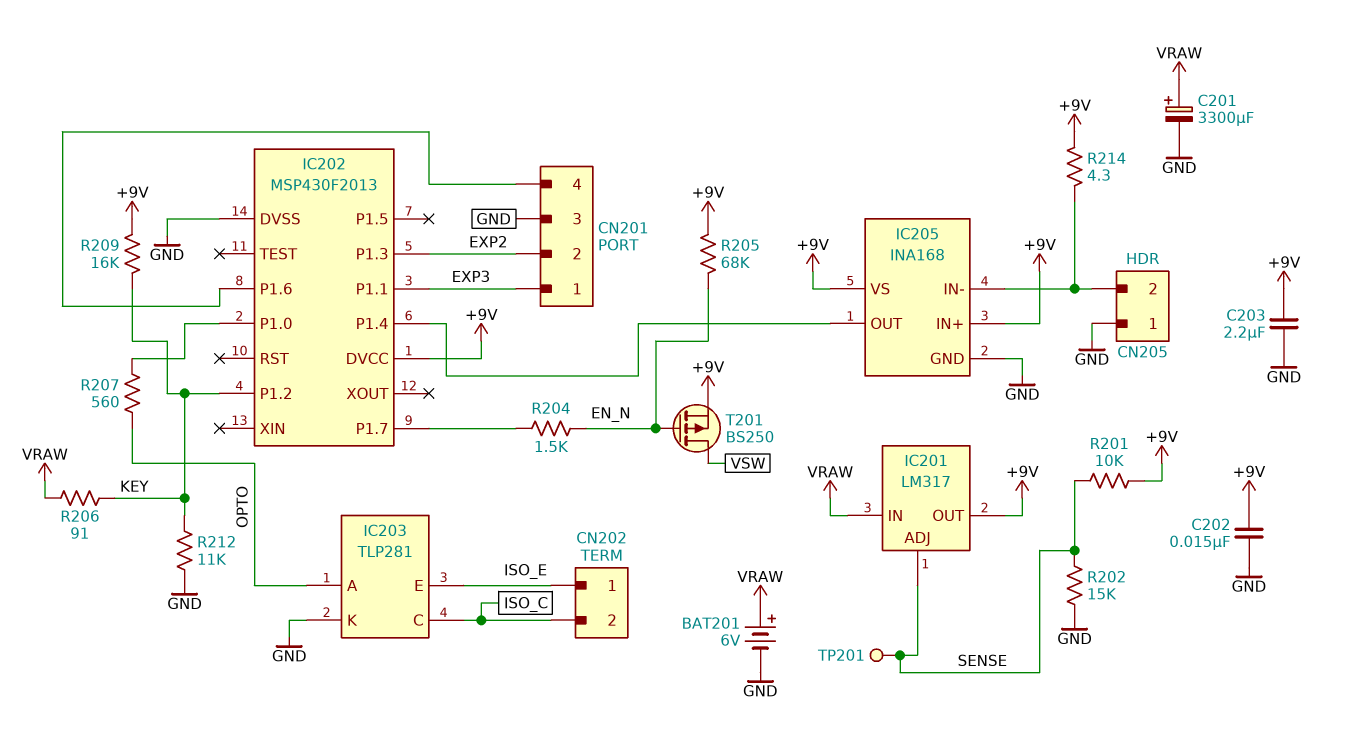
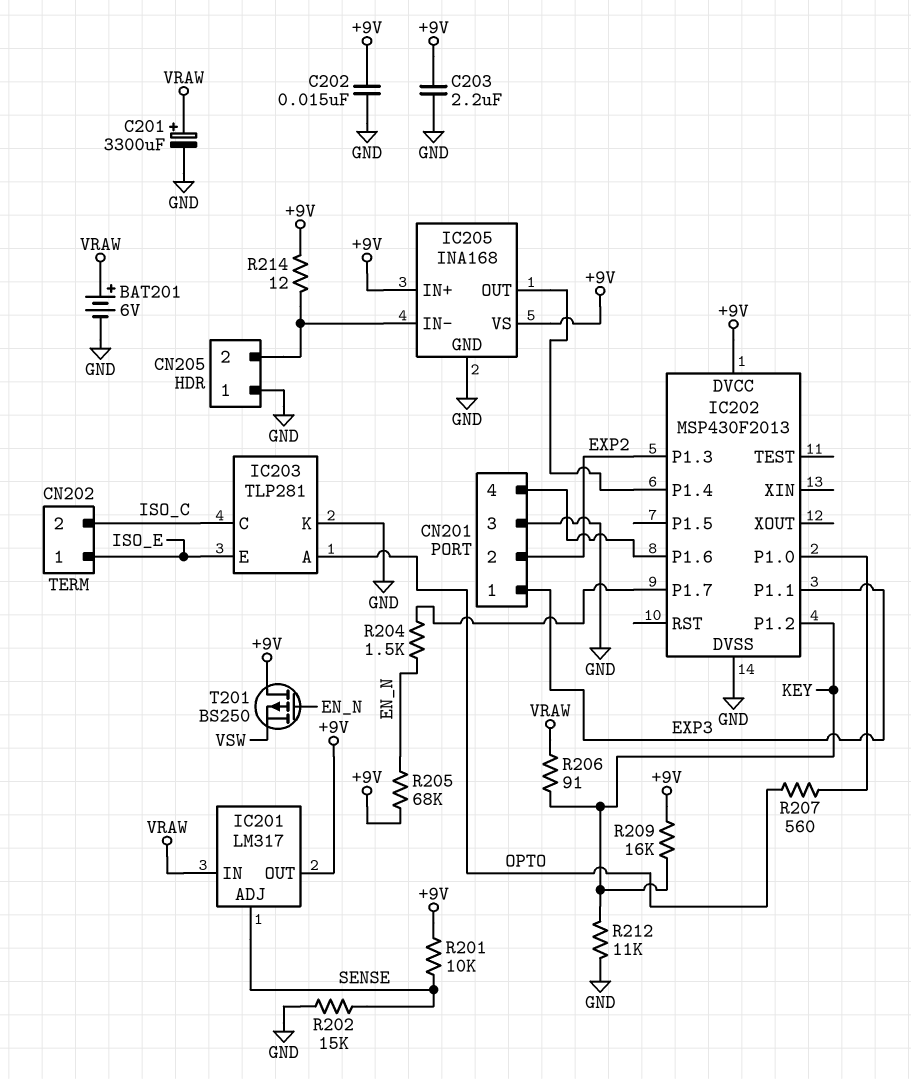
R214: 4.3 (+9V, CN205/2) -> 12 (+9V, CN205/2)
T201: PMOS BS250 (G EN_N, D VSW, S +9V) -> PMOS BS250 (G EN_N, D +9V, S VSW)
TP201: test point (SENSE) -> none

